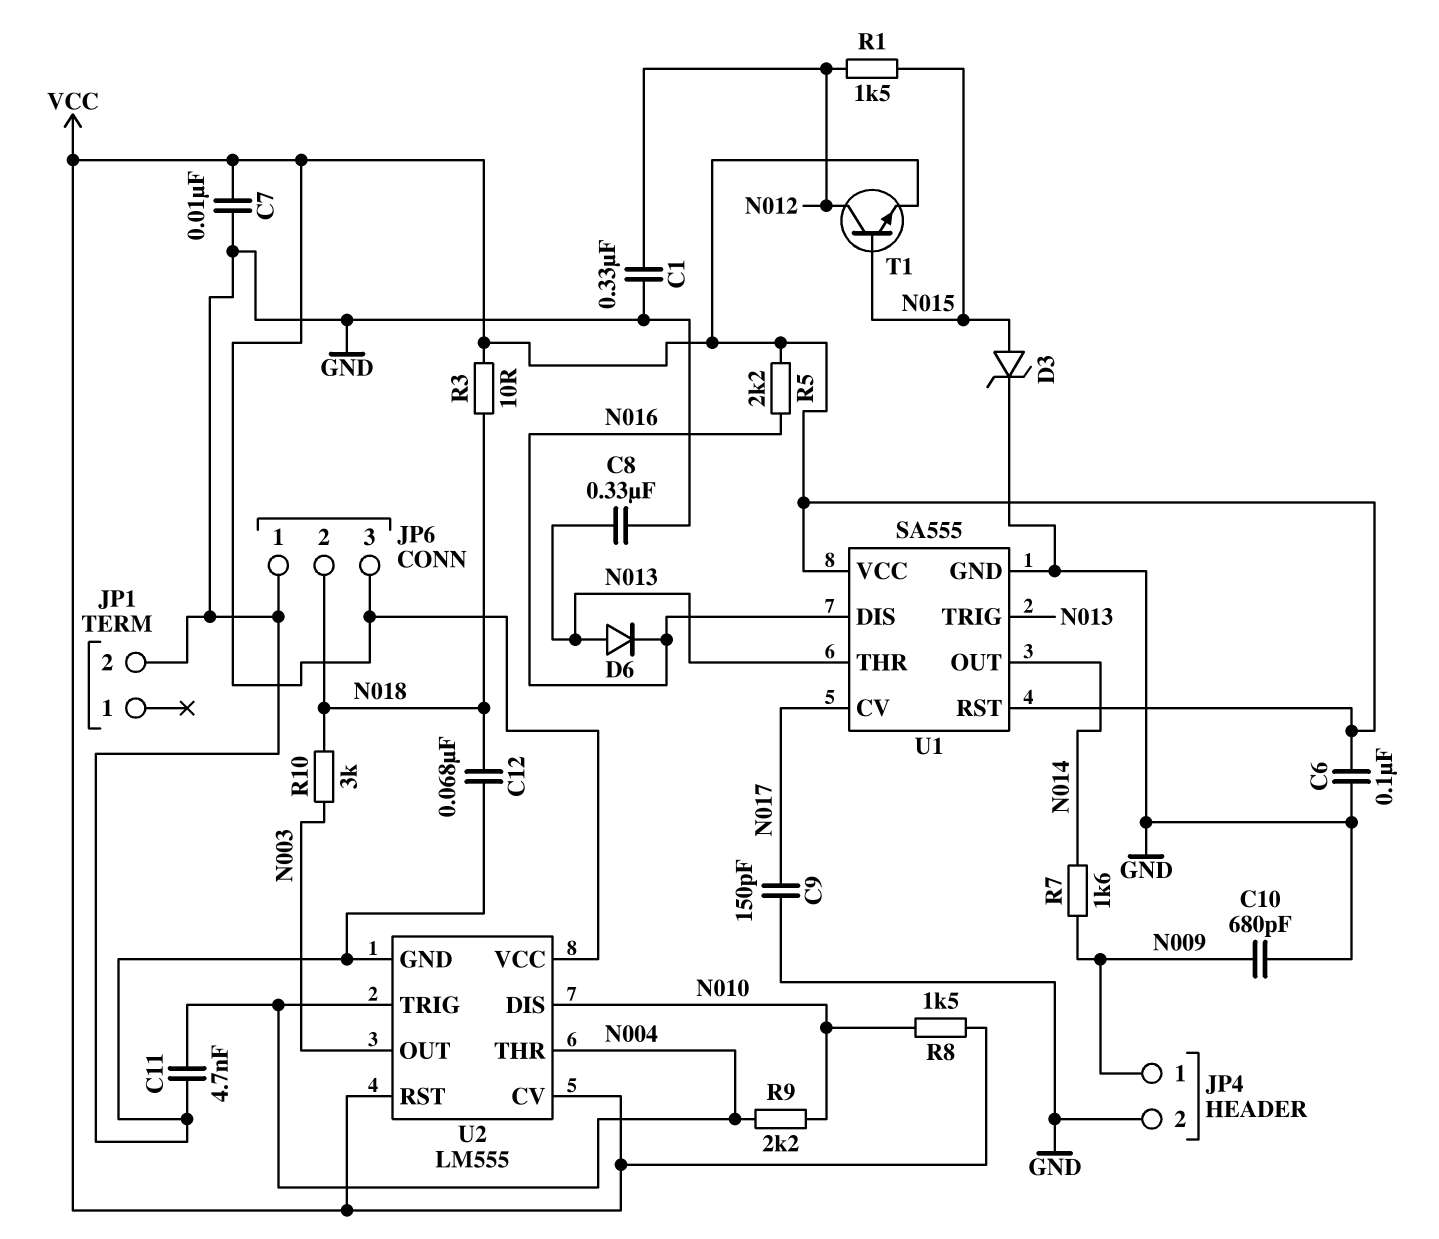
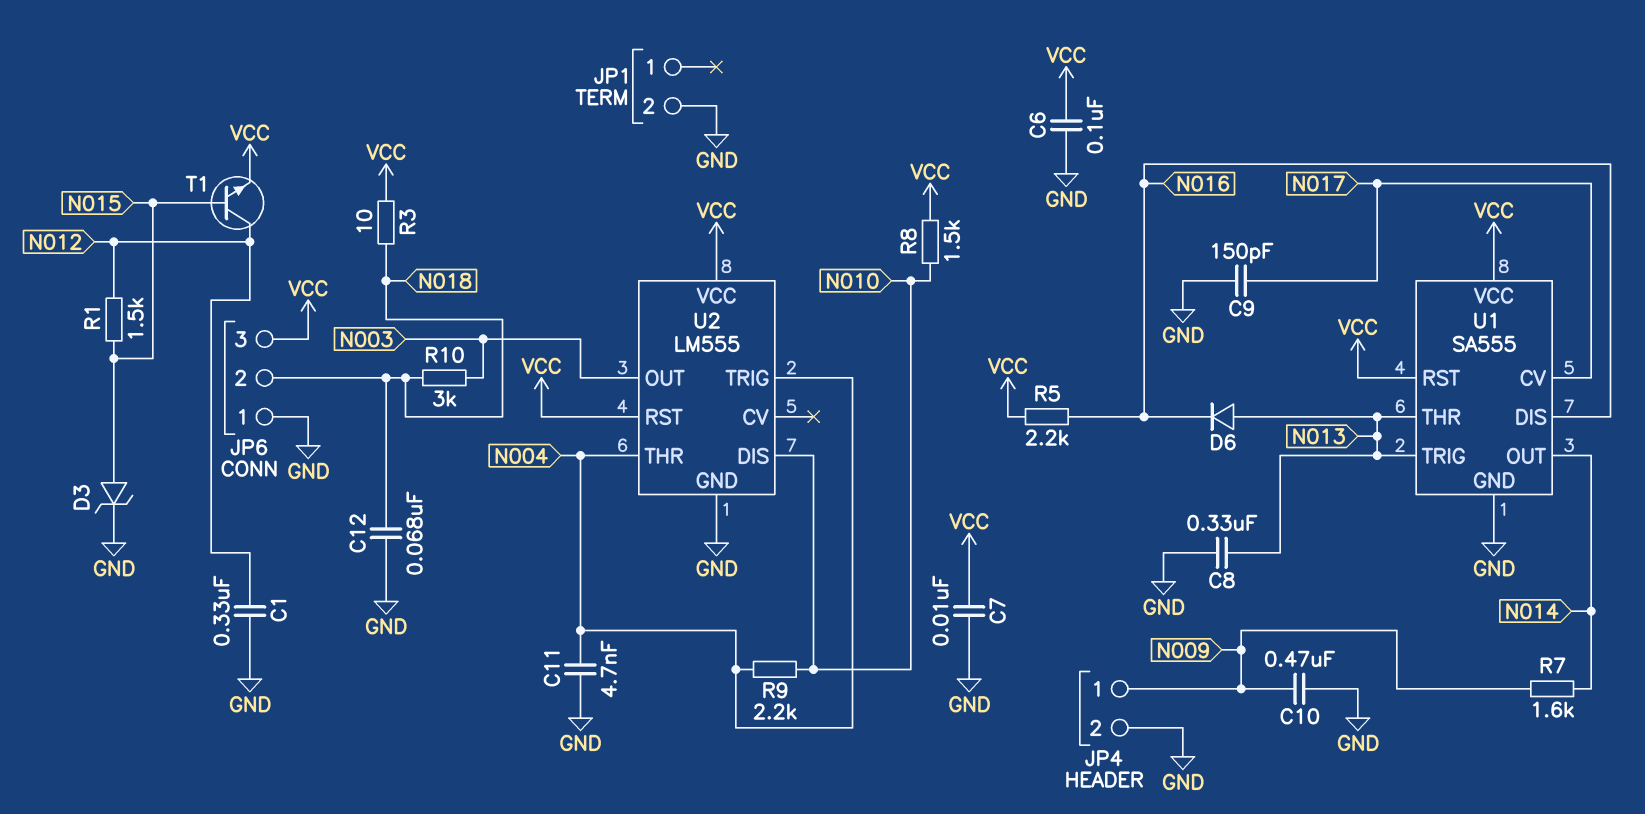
C10: 680pF (GND, N009) -> 470nF (GND, N009)
U2 pin CV: VCC -> none

